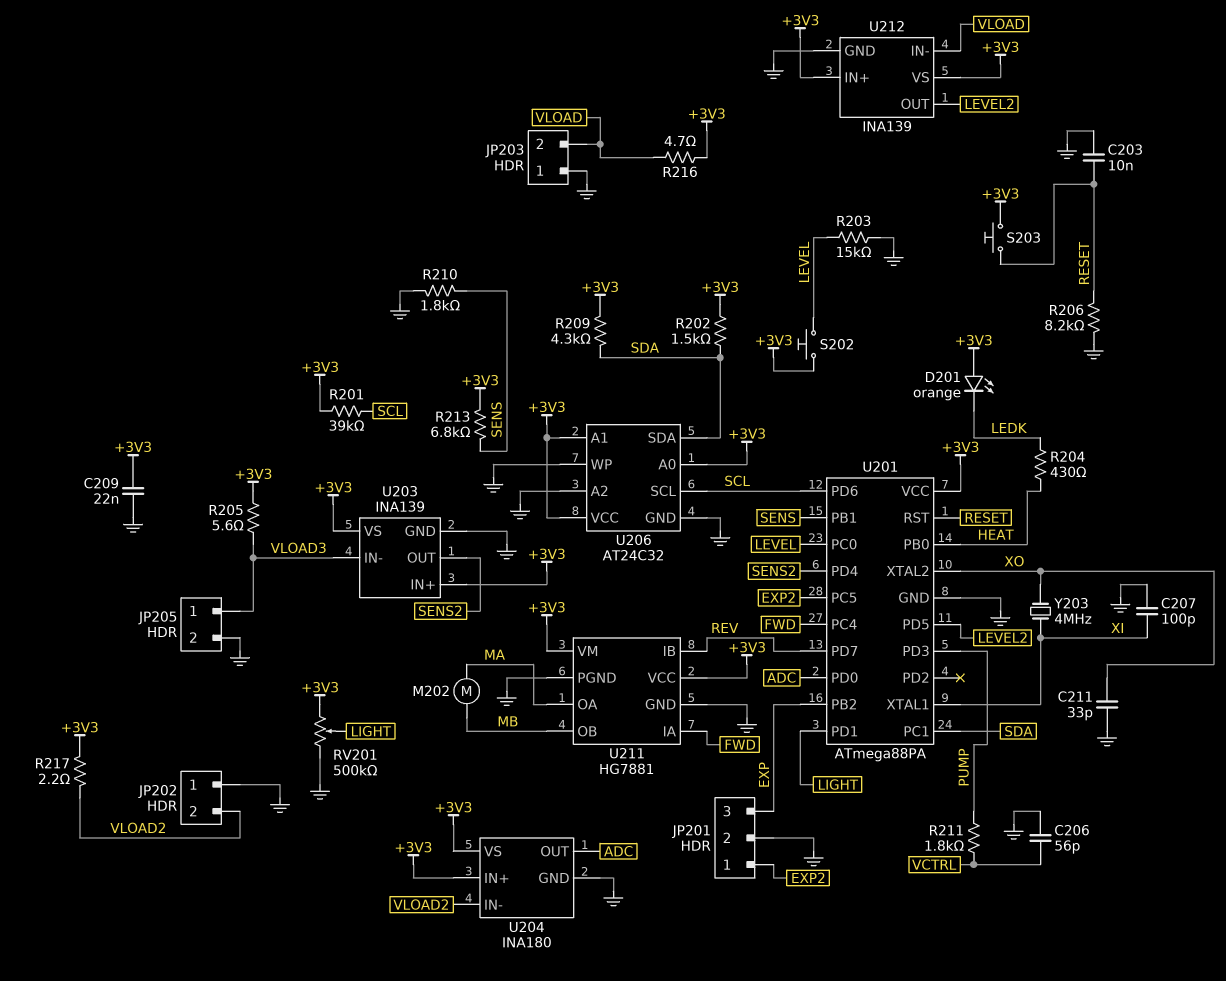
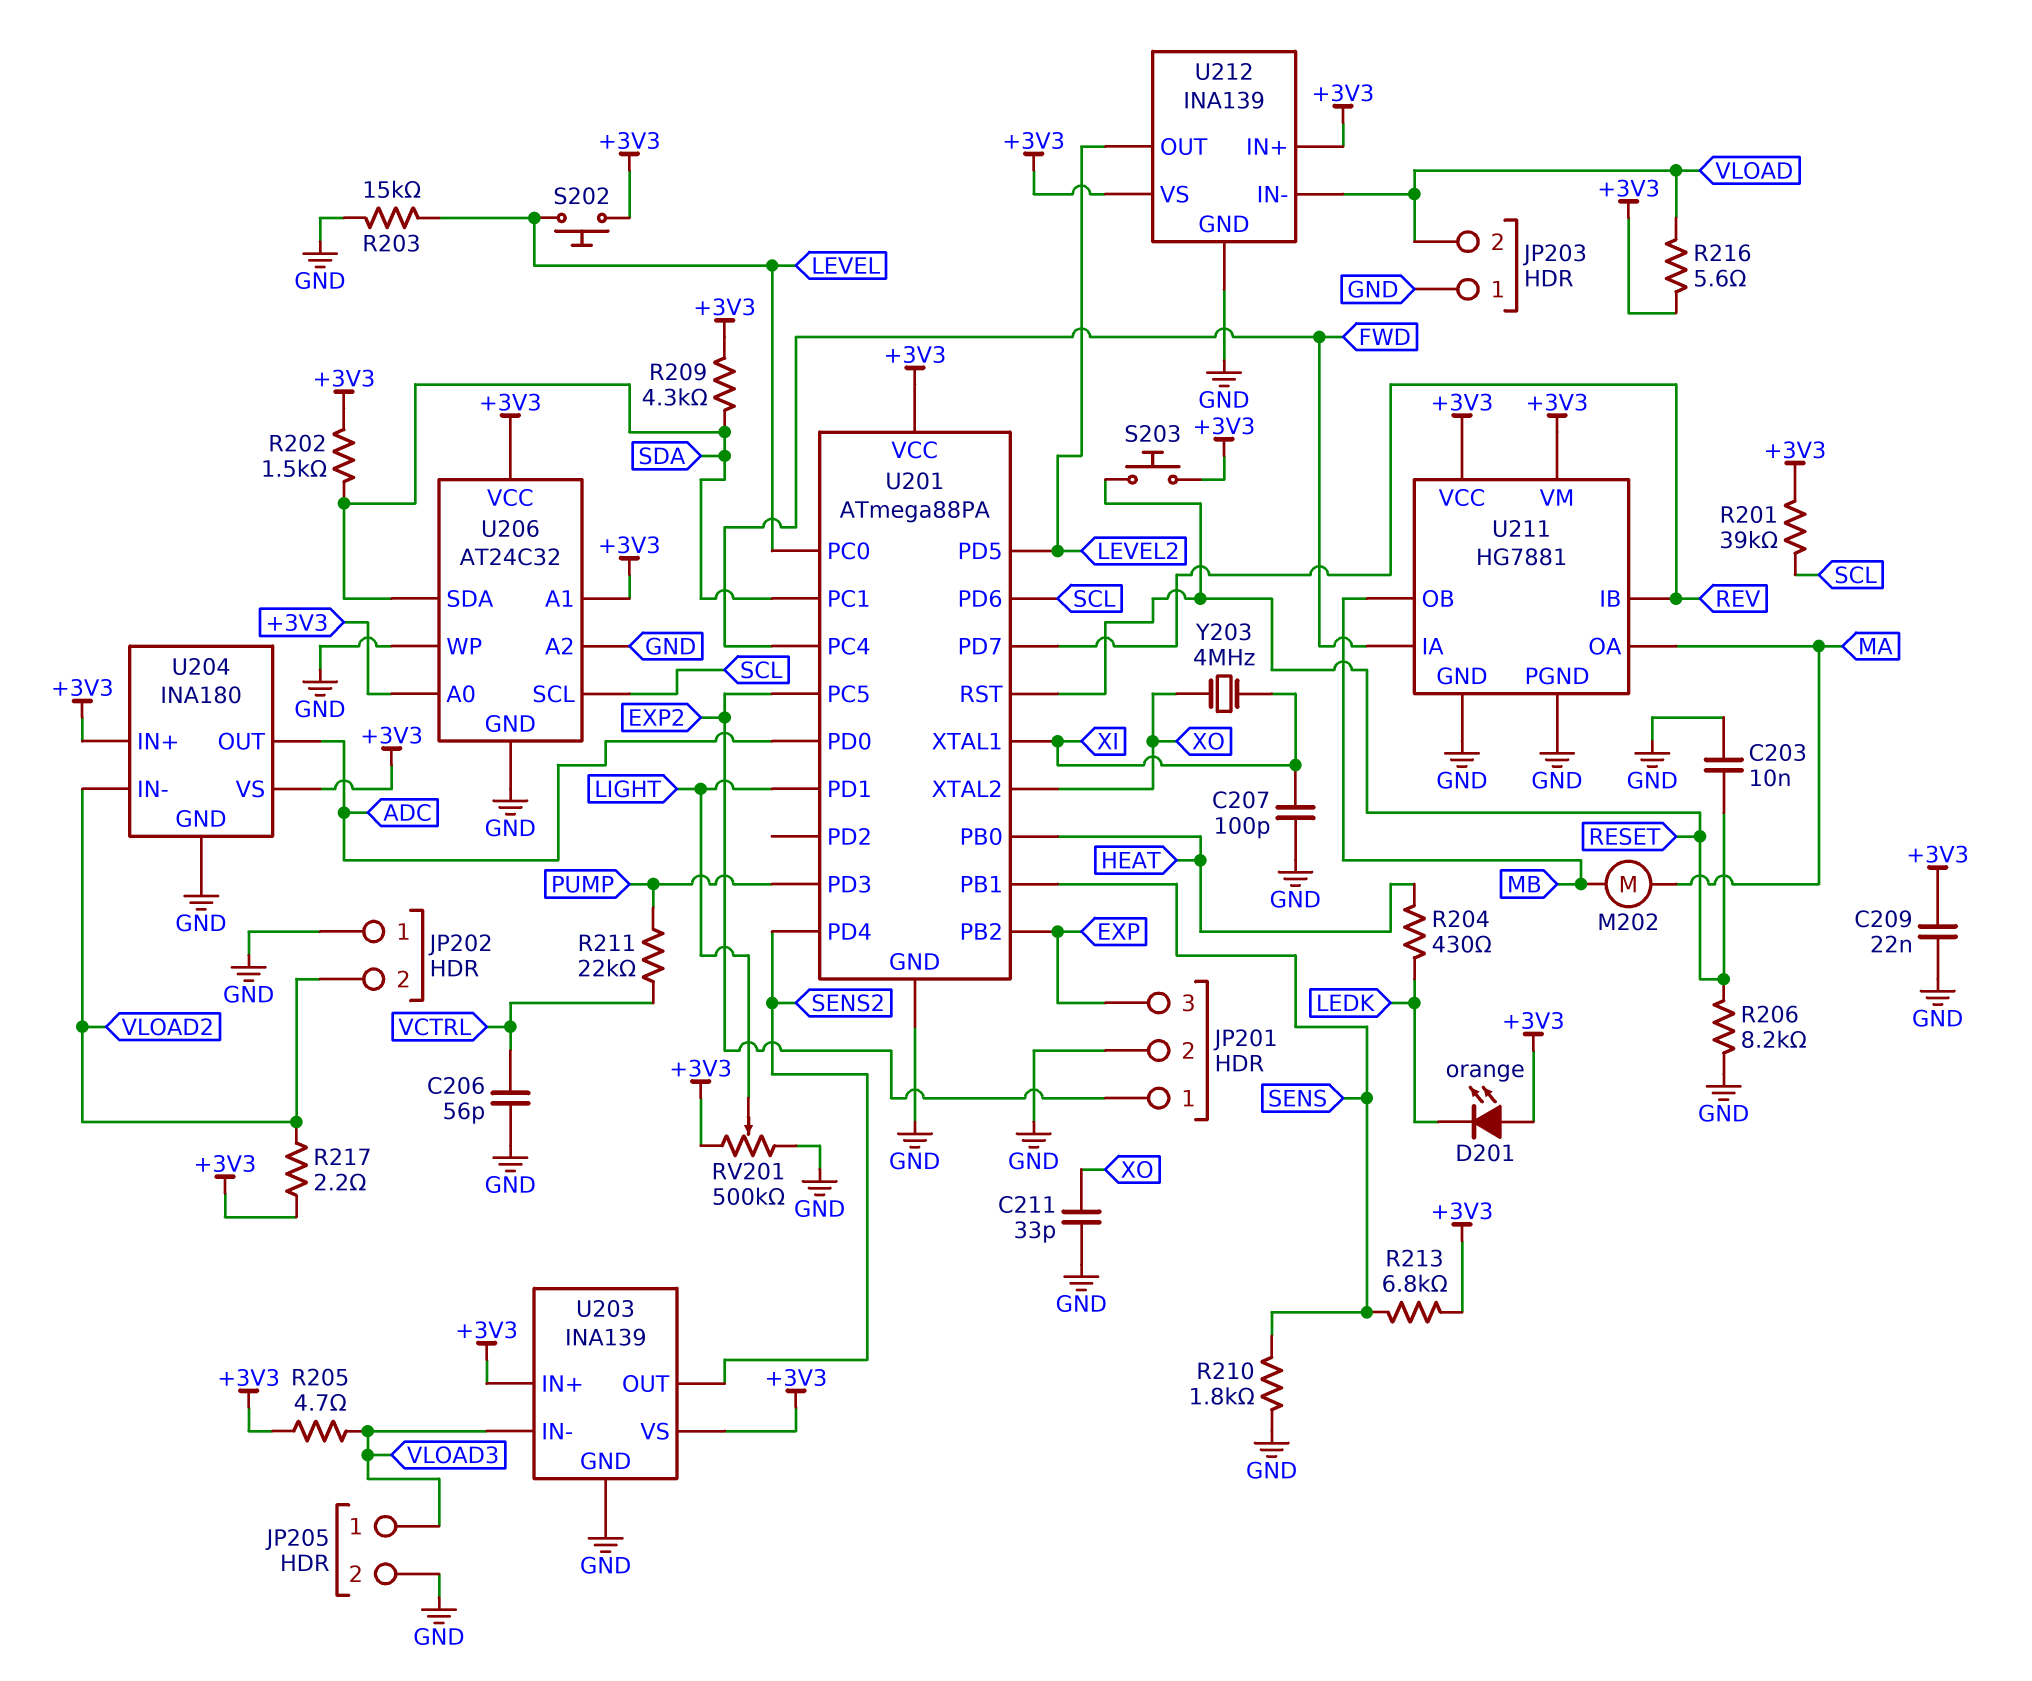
R205: 5.6 (+3V3, VLOAD3) -> 4.7 (+3V3, VLOAD3)
R211: 1.8k (PUMP, VCTRL) -> 22k (PUMP, VCTRL)
R216: 4.7 (+3V3, VLOAD) -> 5.6 (+3V3, VLOAD)

